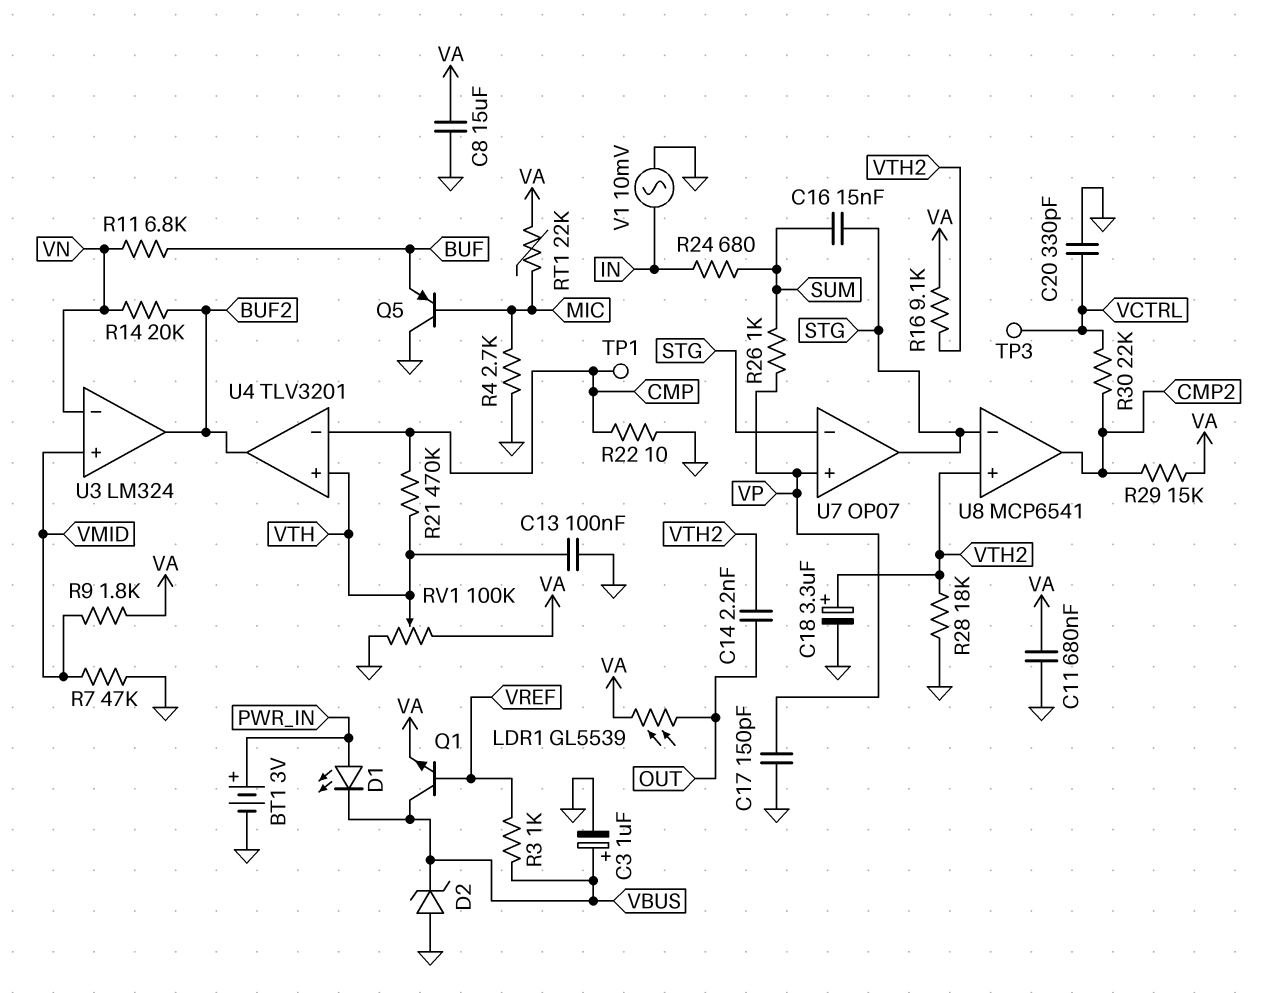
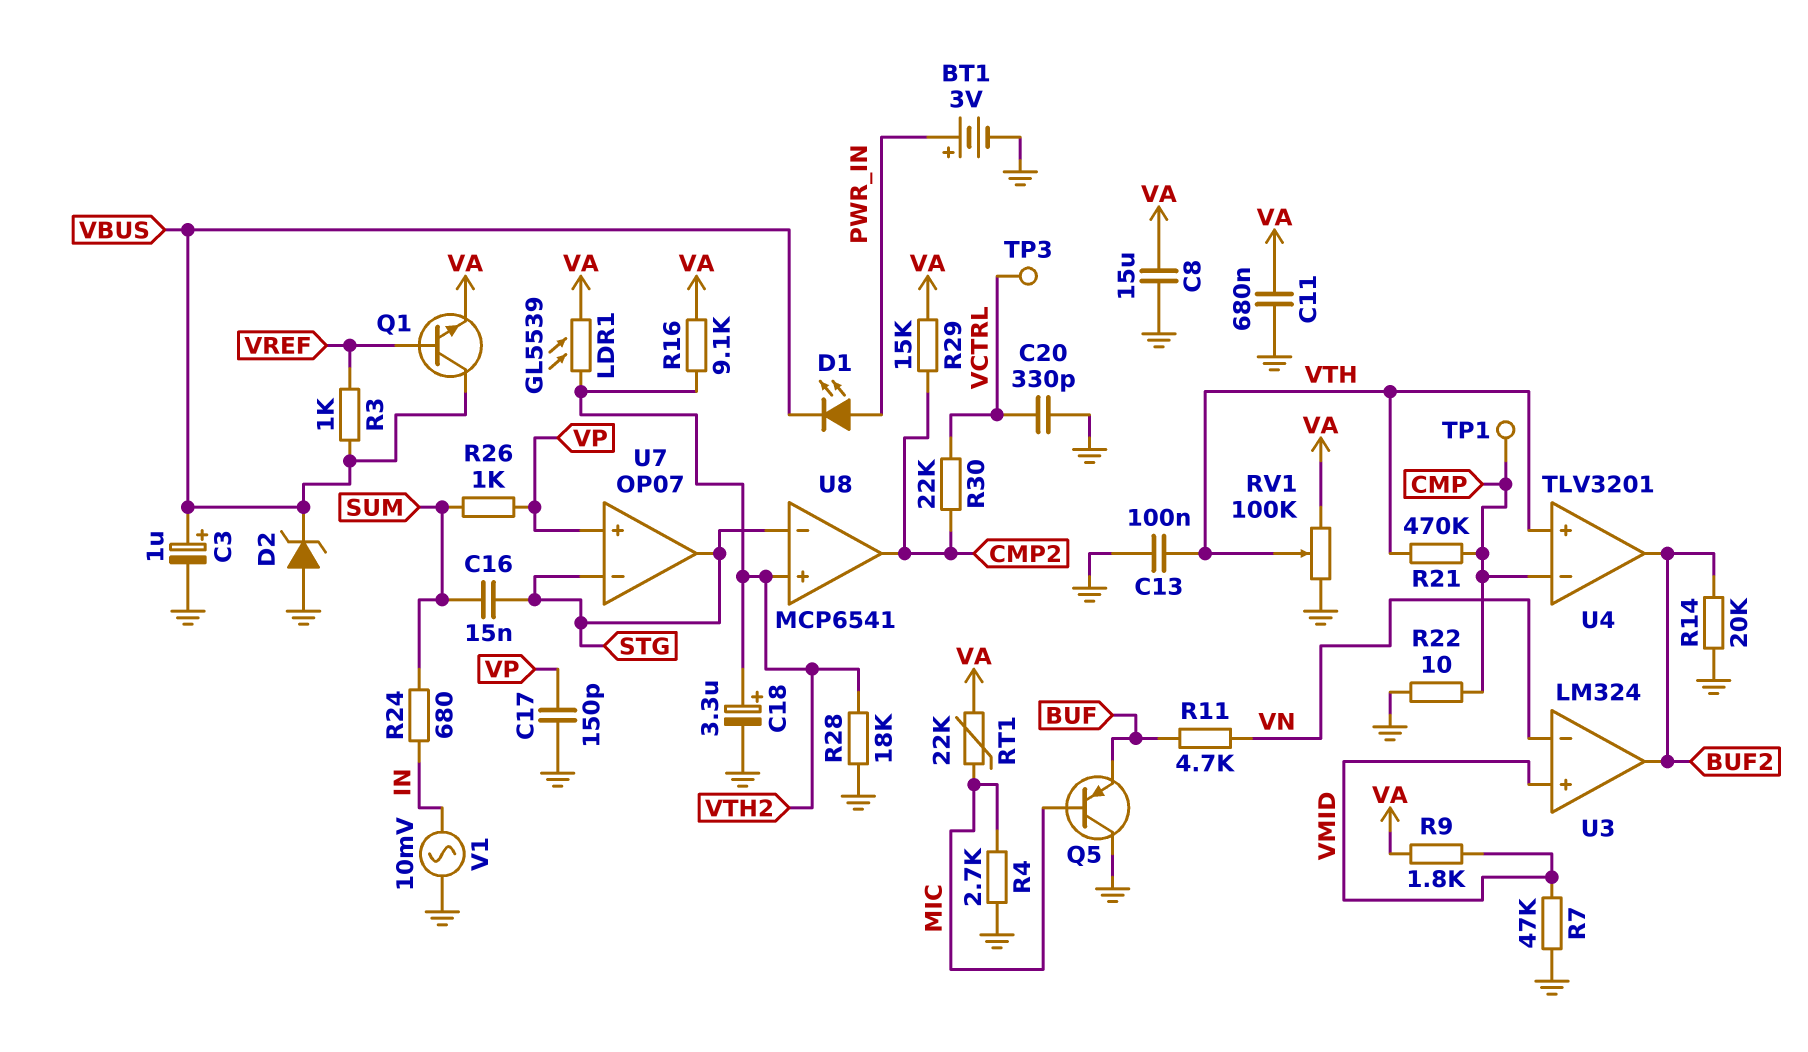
C14: 2.2nF (OUT, VTH2) -> none
LDR1: GL5539 (OUT, VA) -> GL5539 (VA, VTH2)
R11: 6.8k (BUF, VN) -> 4.7k (BUF, VN)
R14: 20k (BUF2, VN) -> 20k (BUF2, GND)

